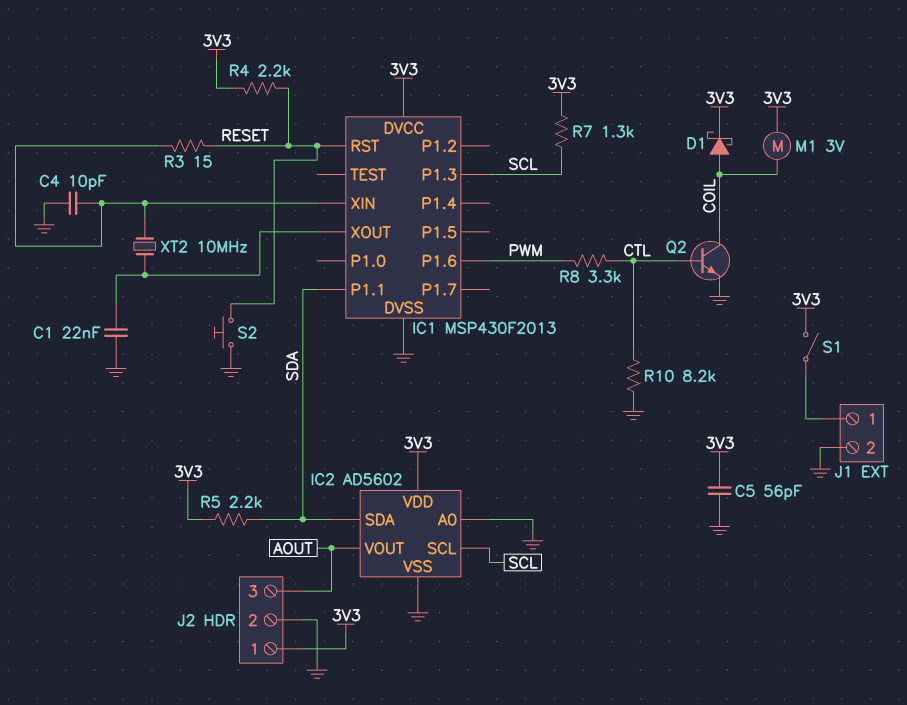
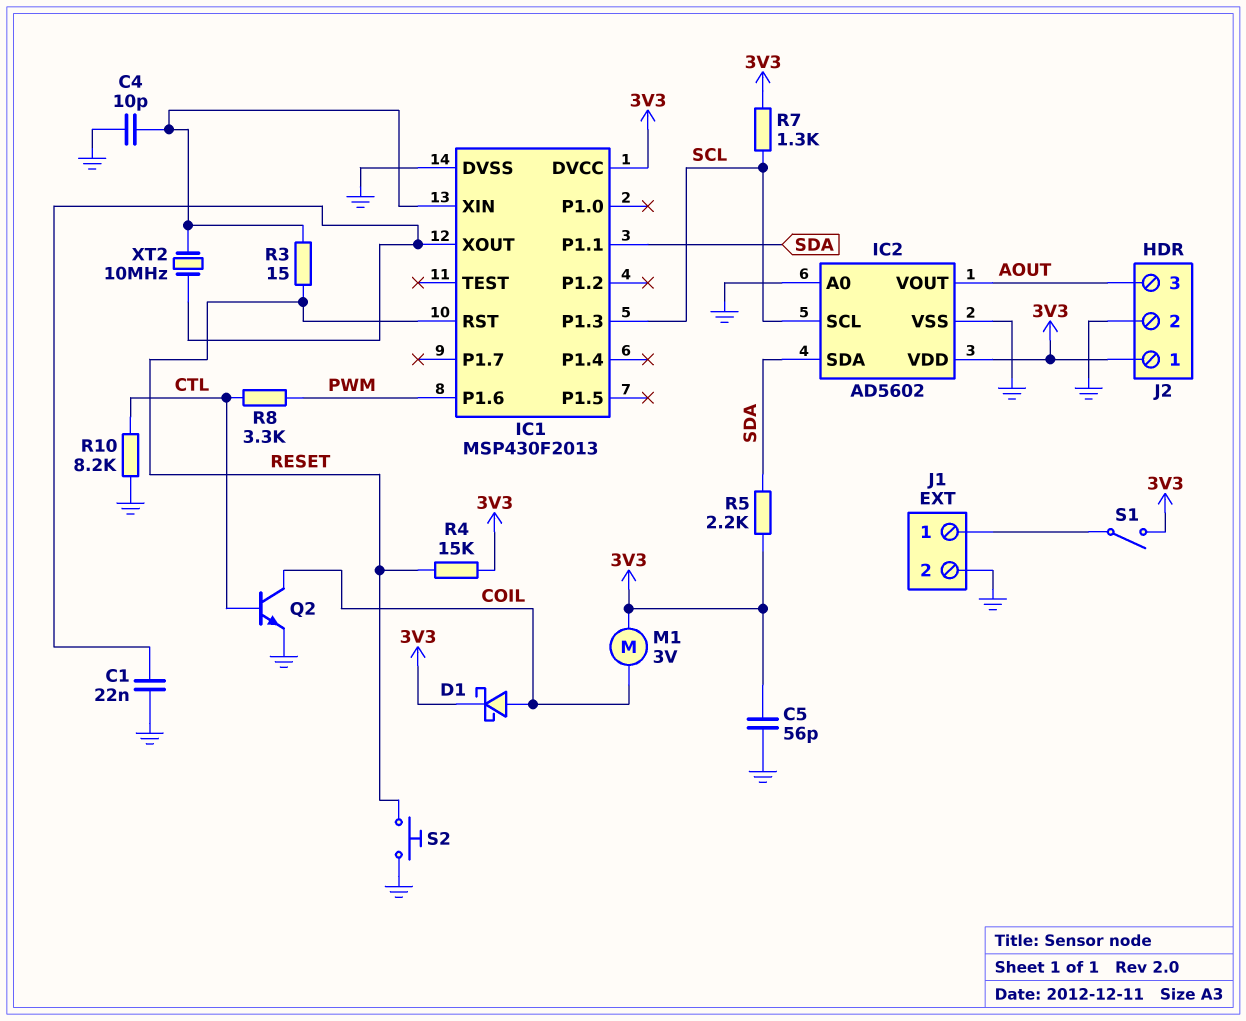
R4: 2.2k (3V3, RESET) -> 15k (3V3, RESET)

